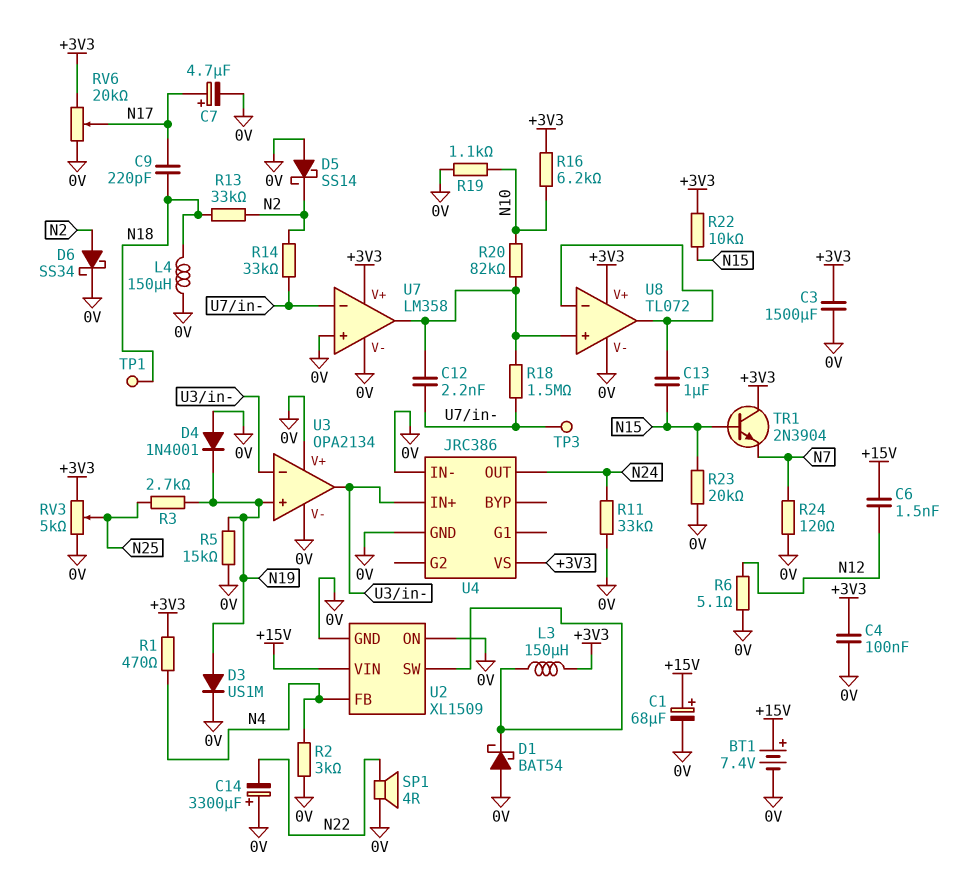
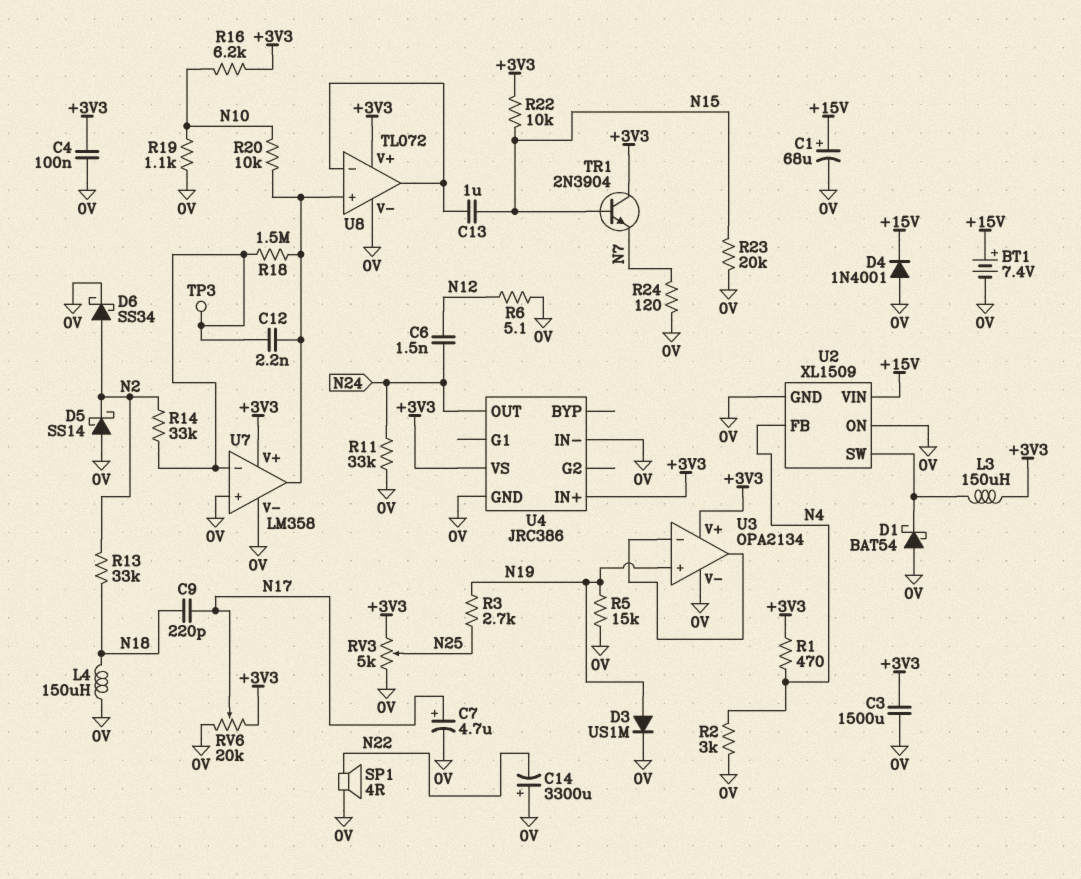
C6: 1.5nF (+15V, N12) -> 1.5nF (N12, N24)
D4: diode 1N4001 (A 0V, K N19) -> diode 1N4001 (A 0V, K +15V)
R20: 82k (N10, U7/out) -> 10k (N10, U7/out)
TP1: test point (N18) -> none
U3 pin V+: 0V -> +3V3
U4 pin IN+: U3/in- -> +3V3

